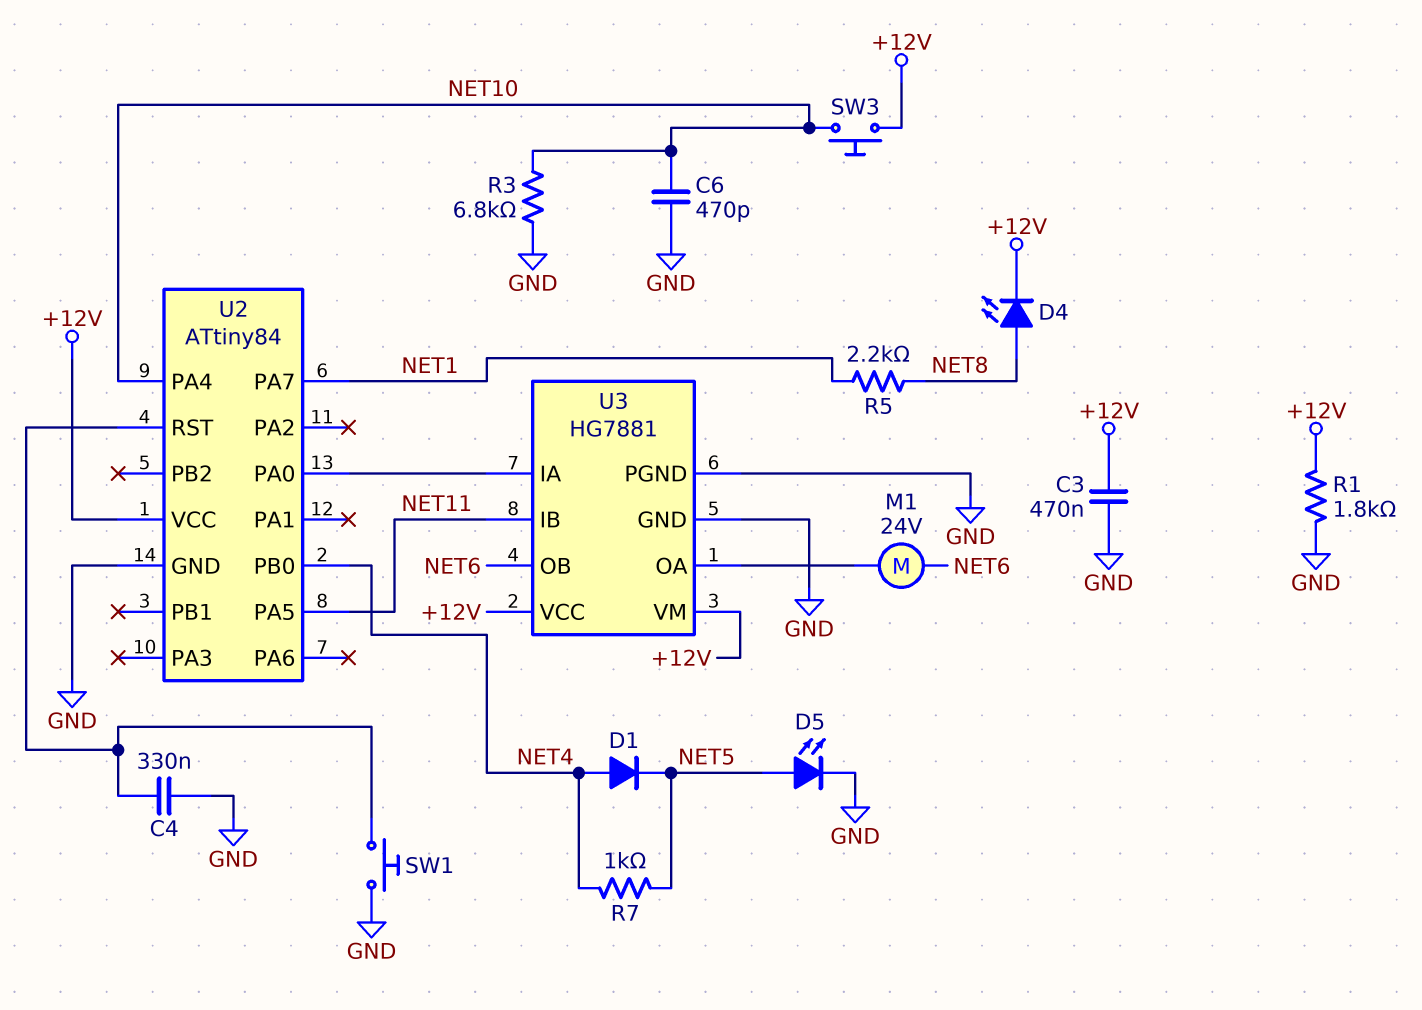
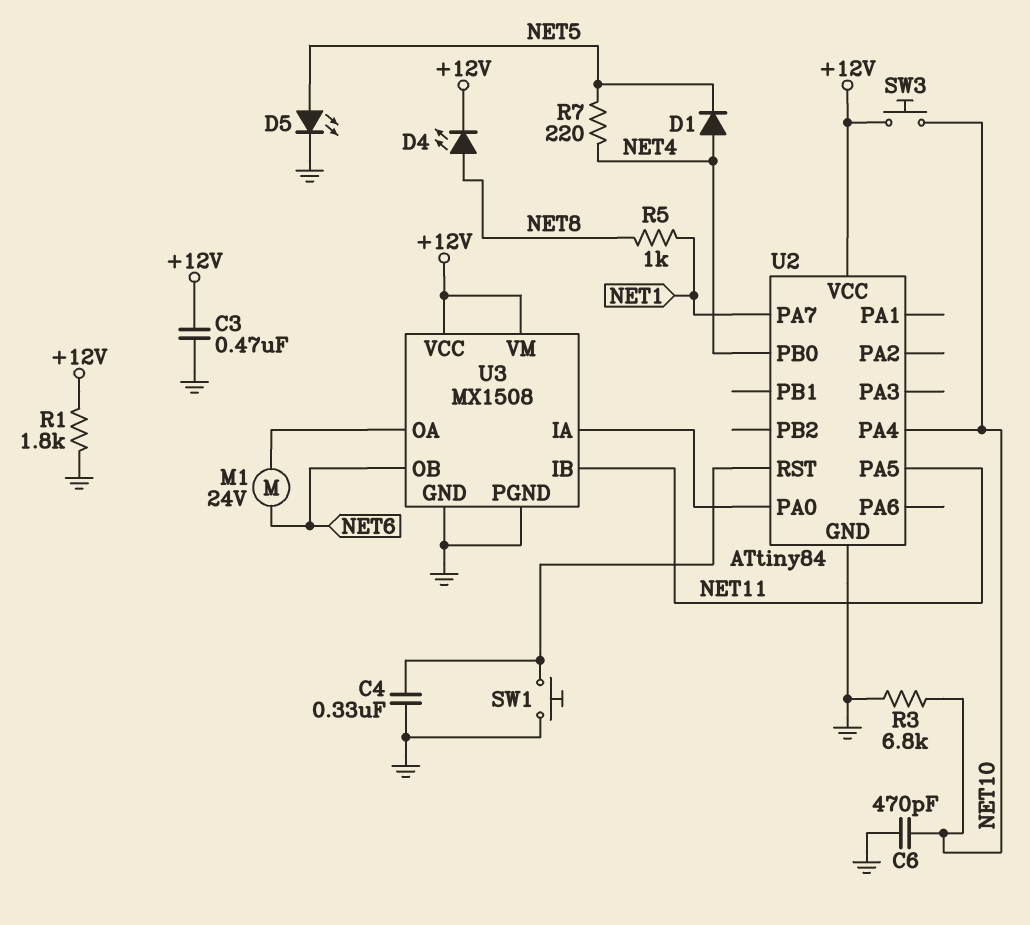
R5: 2.2k (NET1, NET8) -> 1k (NET1, NET8)
R7: 1k (NET4, NET5) -> 220 (NET4, NET5)
U3: HG7881 -> MX1508

